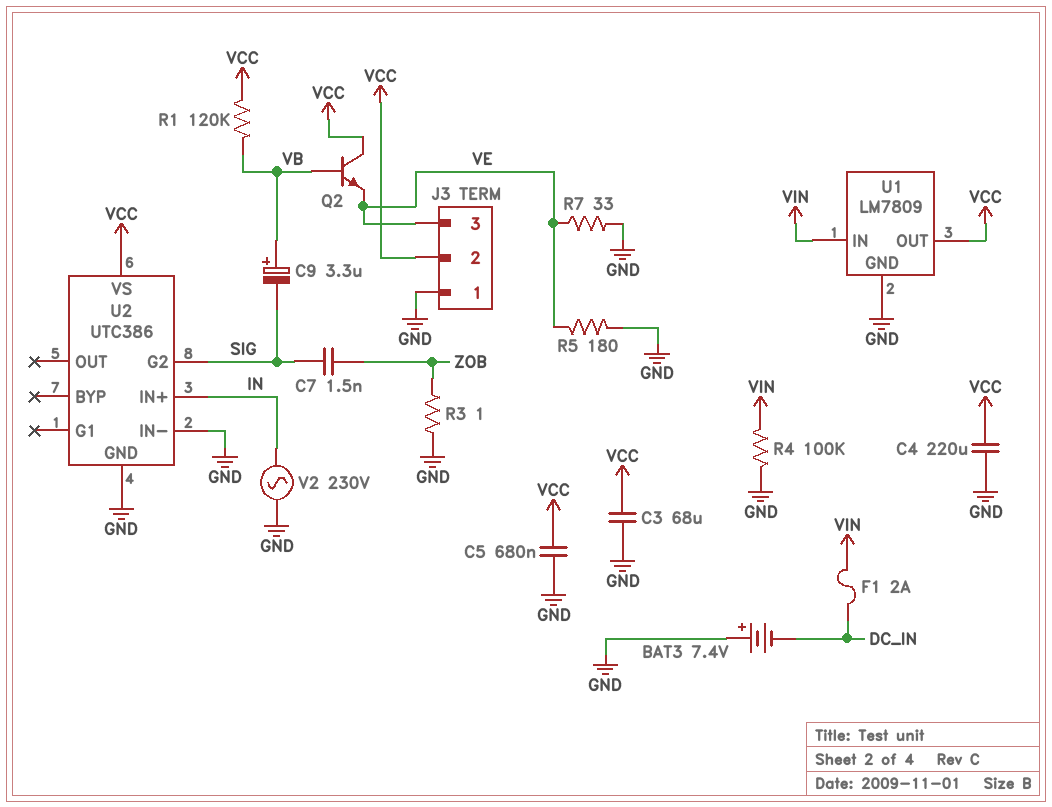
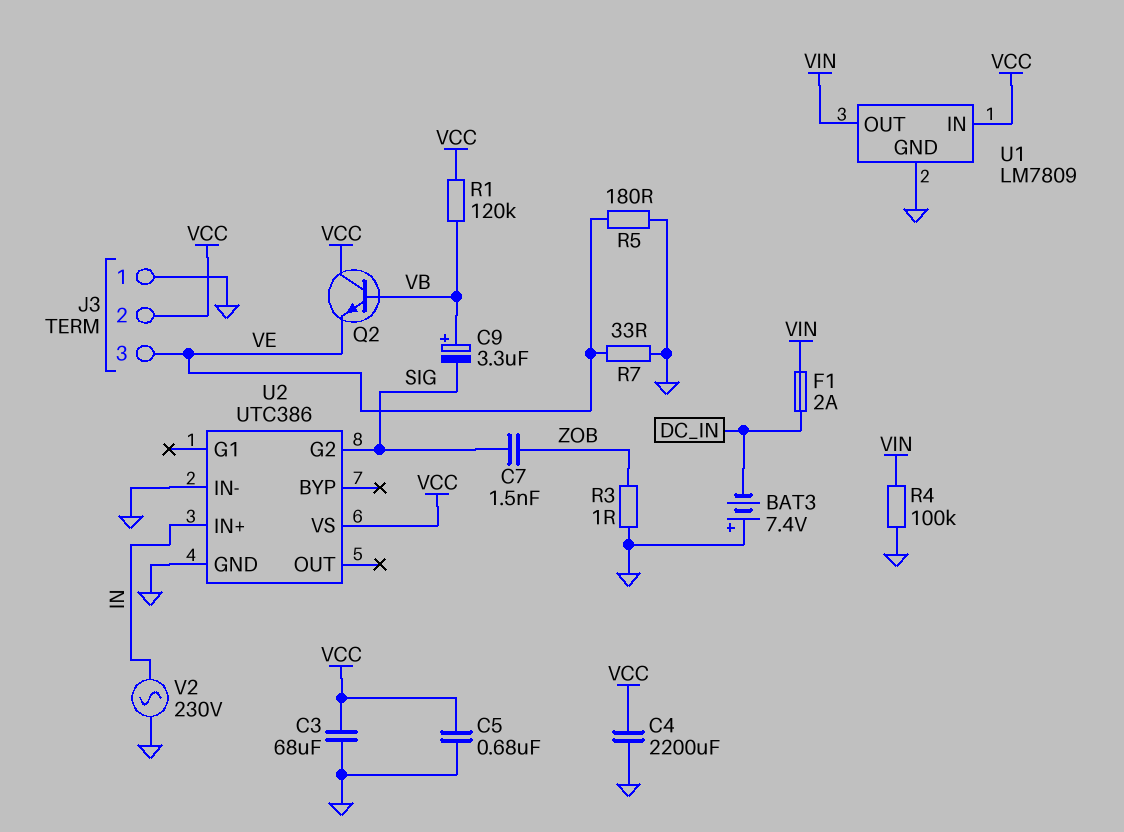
C4: 220uF (GND, VCC) -> 2200uF (GND, VCC)
U1 pin IN: VIN -> VCC
U1 pin OUT: VCC -> VIN

